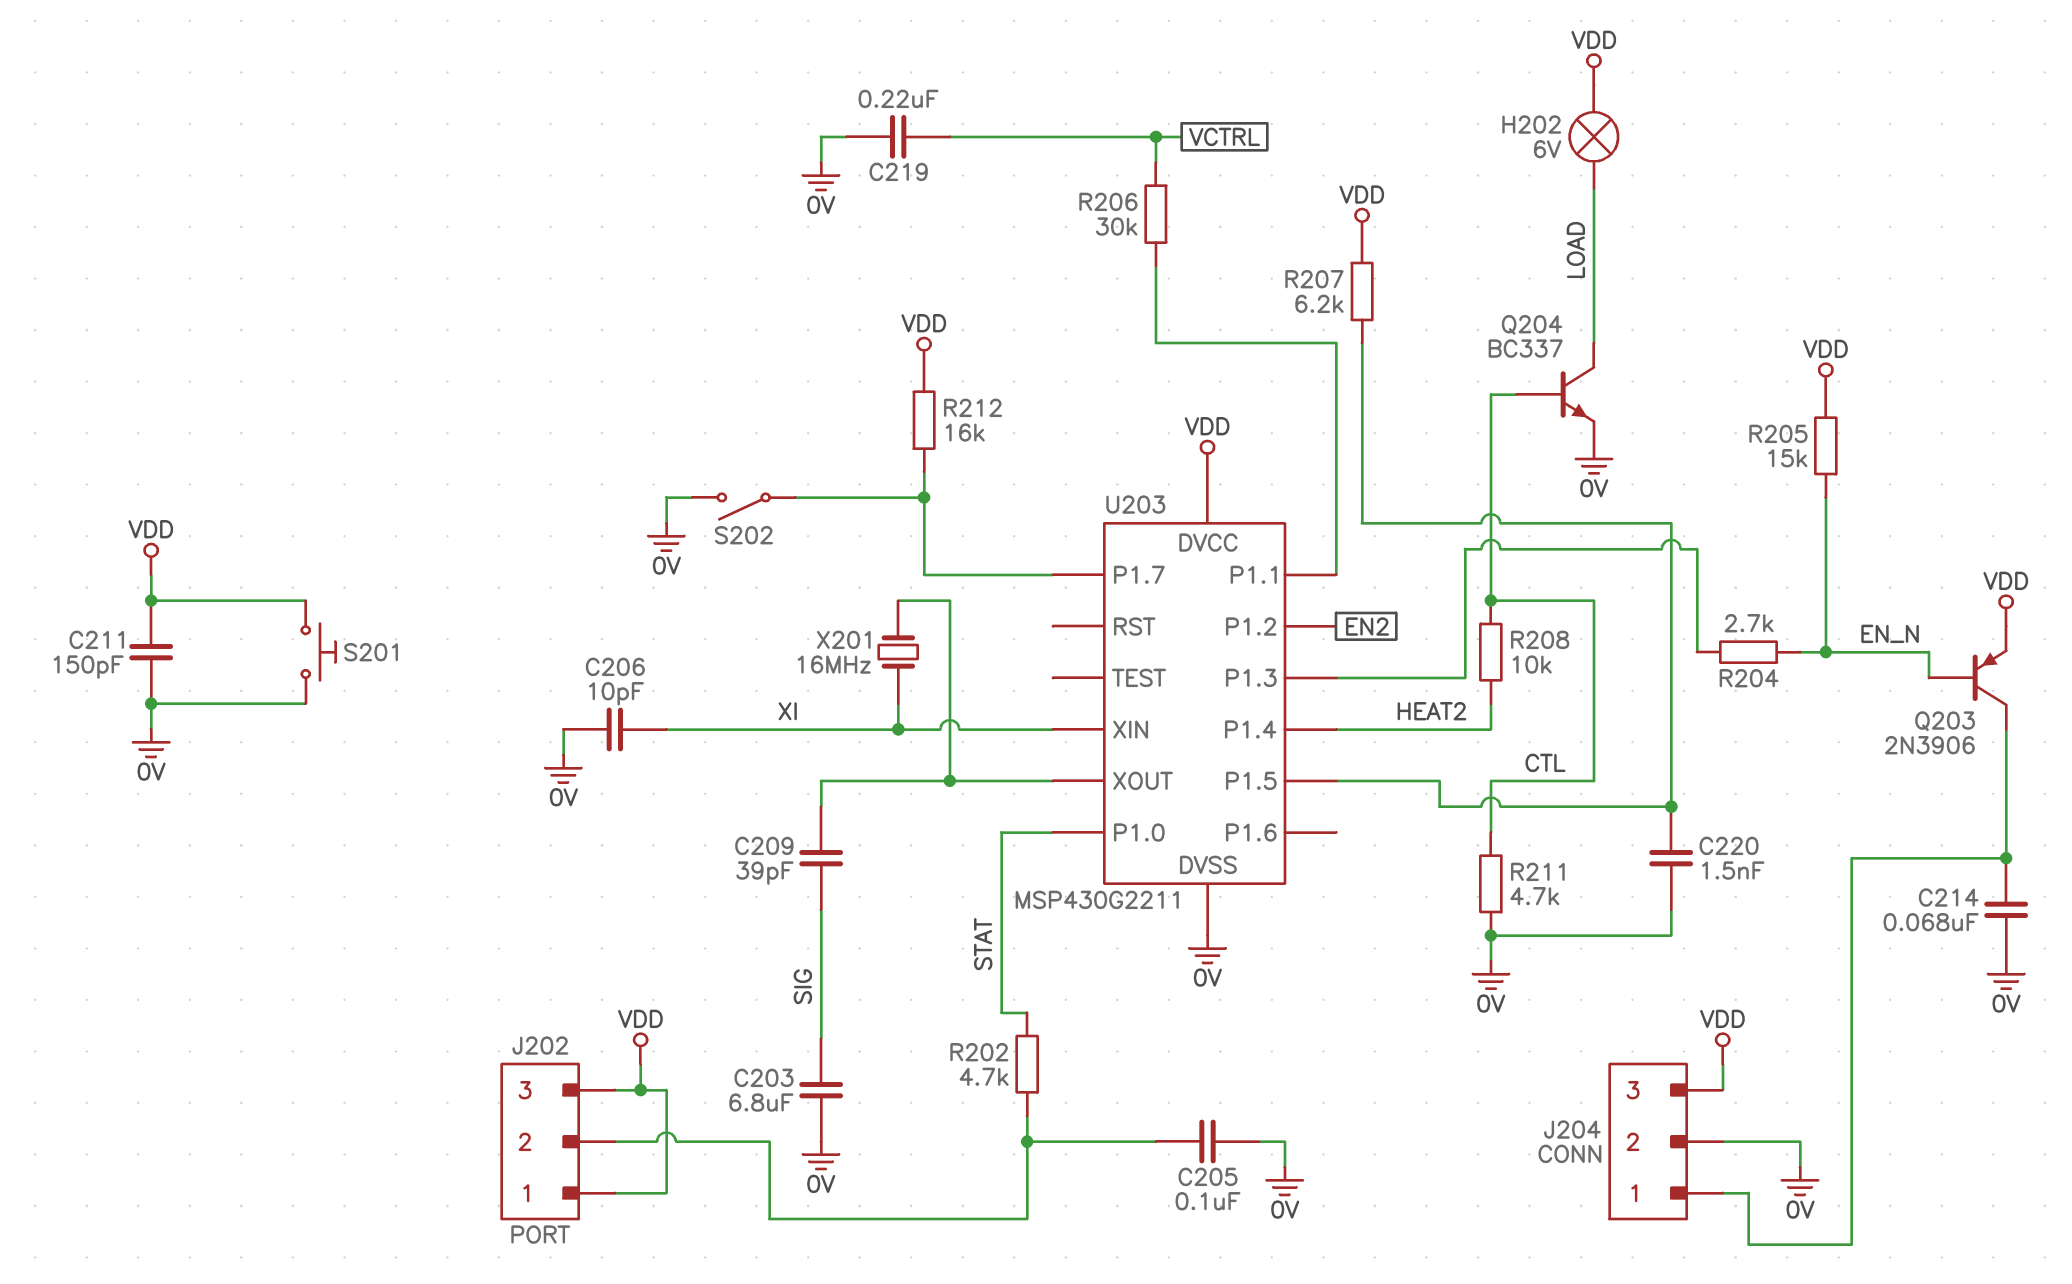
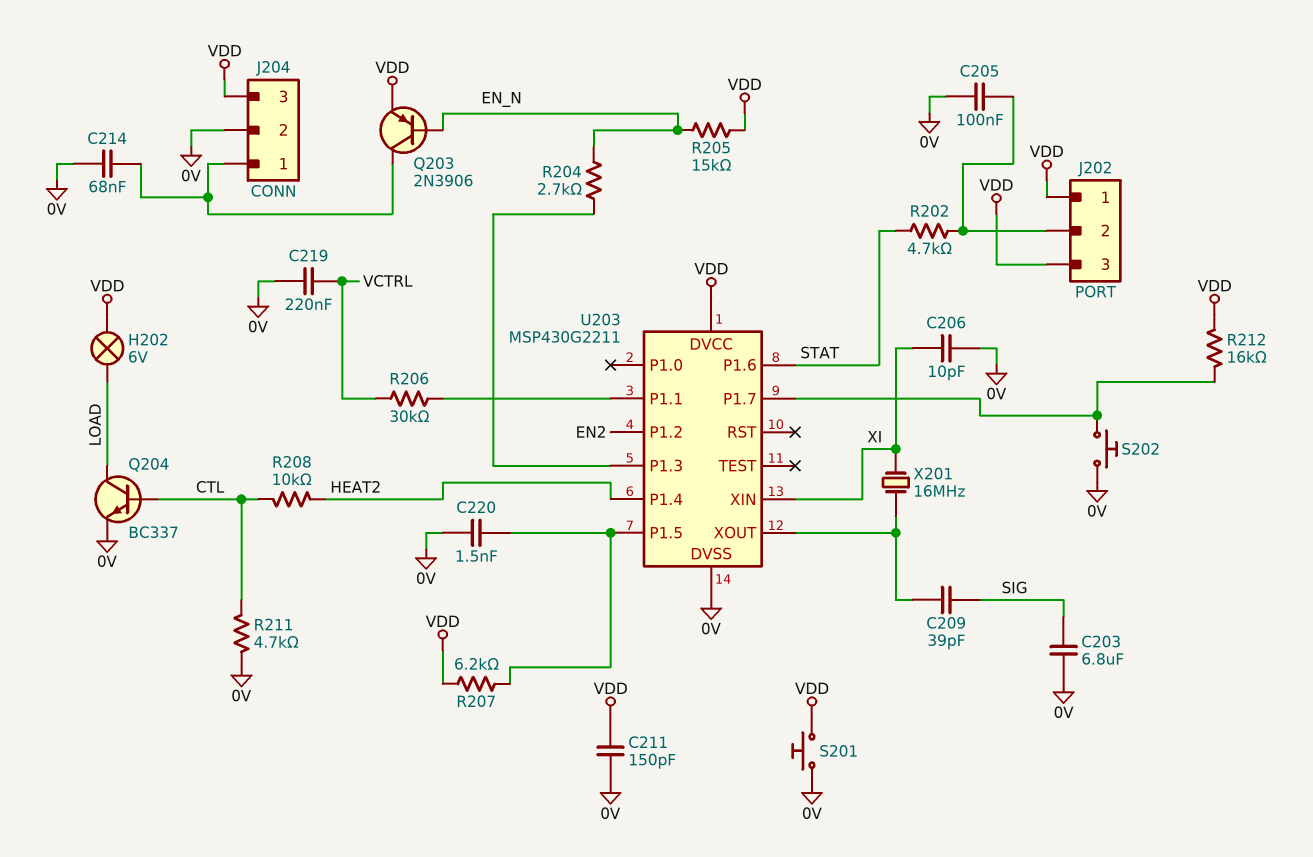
S202: switch (0V, U203/P1.7) -> button (0V, U203/P1.7)
U203 pin P1.0: STAT -> none
U203 pin P1.6: none -> STAT

